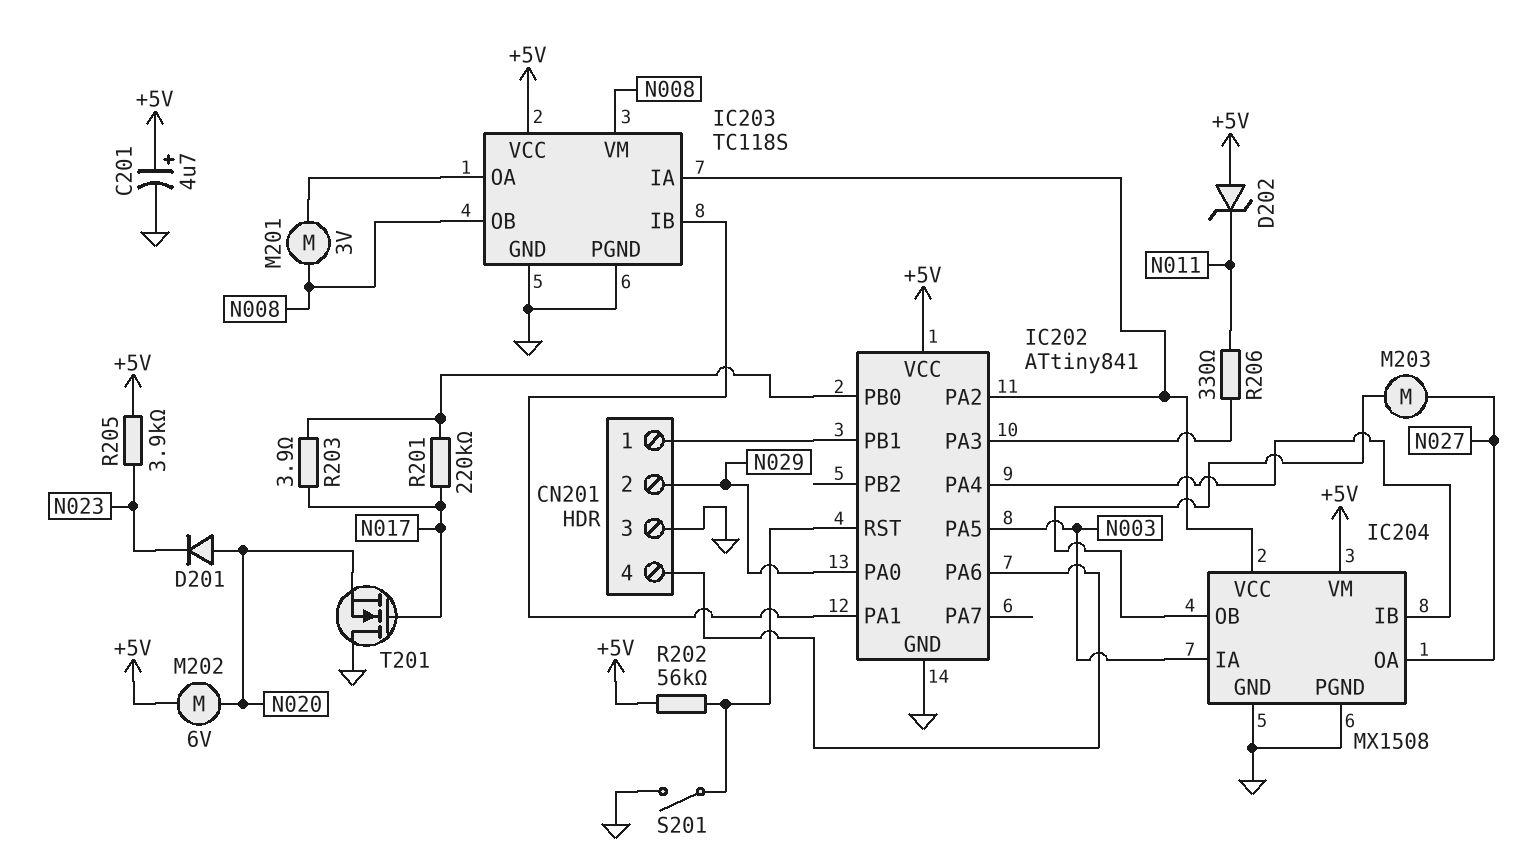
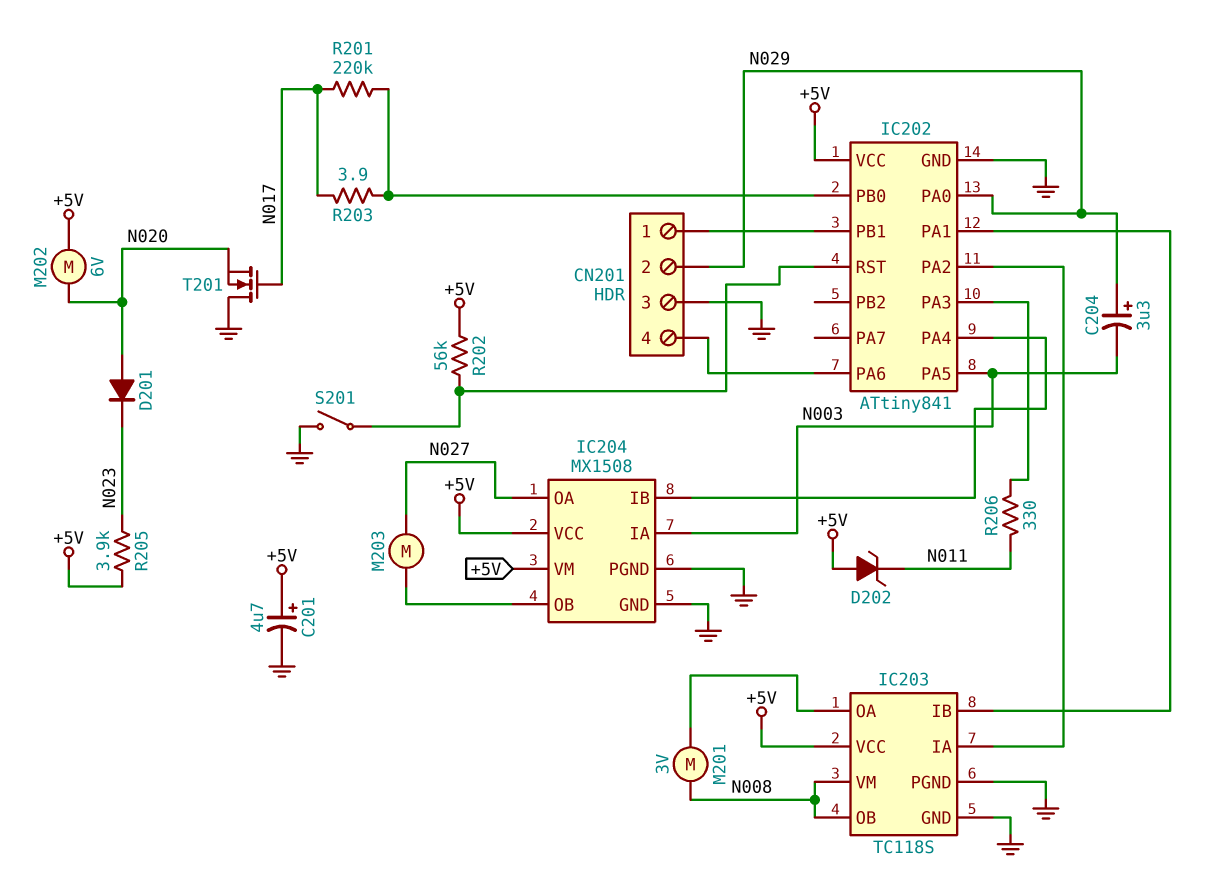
C204: none -> 3.3uF (plus N029, minus N003)
IC204 pin VCC: IC202/PA2 -> +5V

